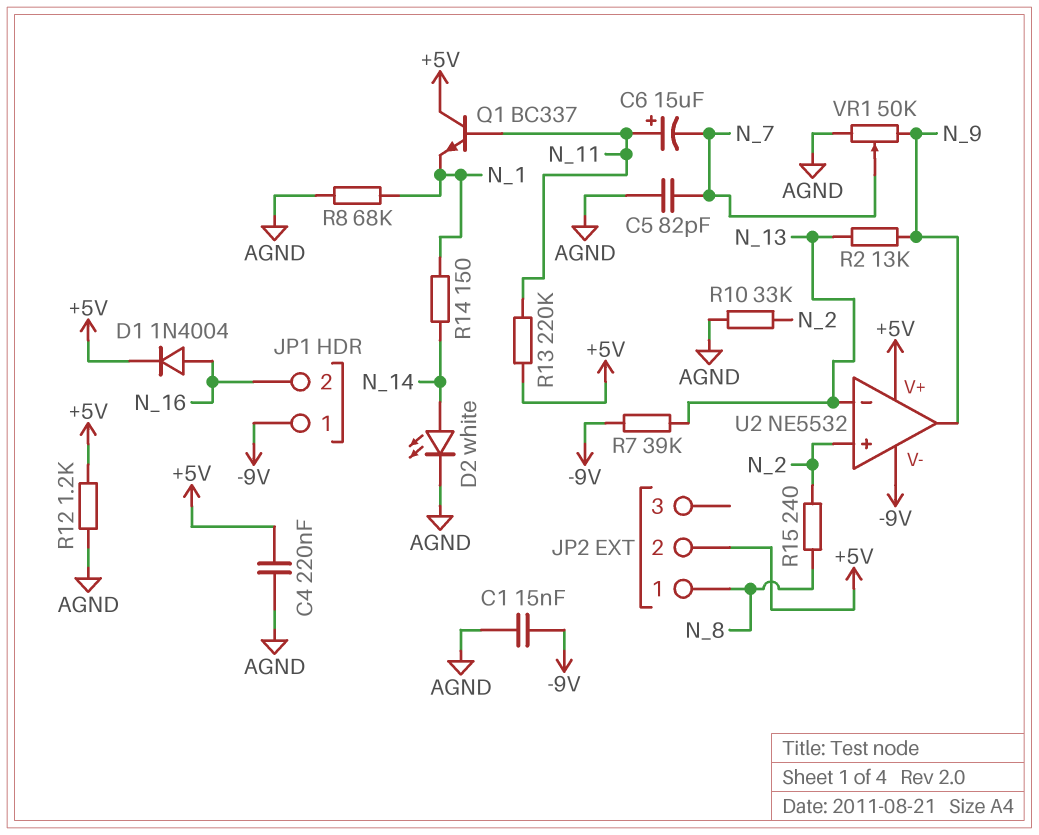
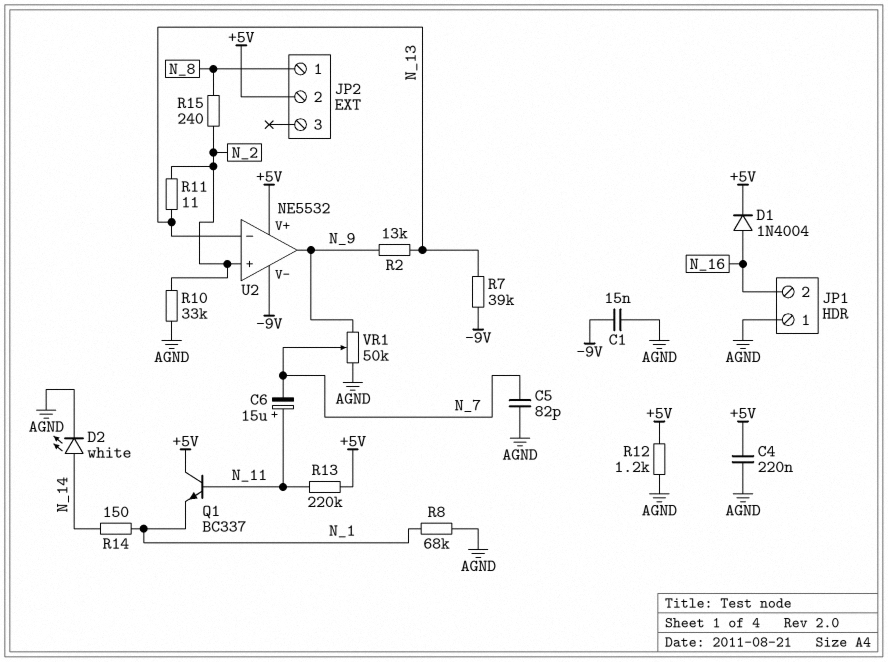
JP1 pin 1: -9V -> AGND
R11: none -> 11 (N_2, N_13)

